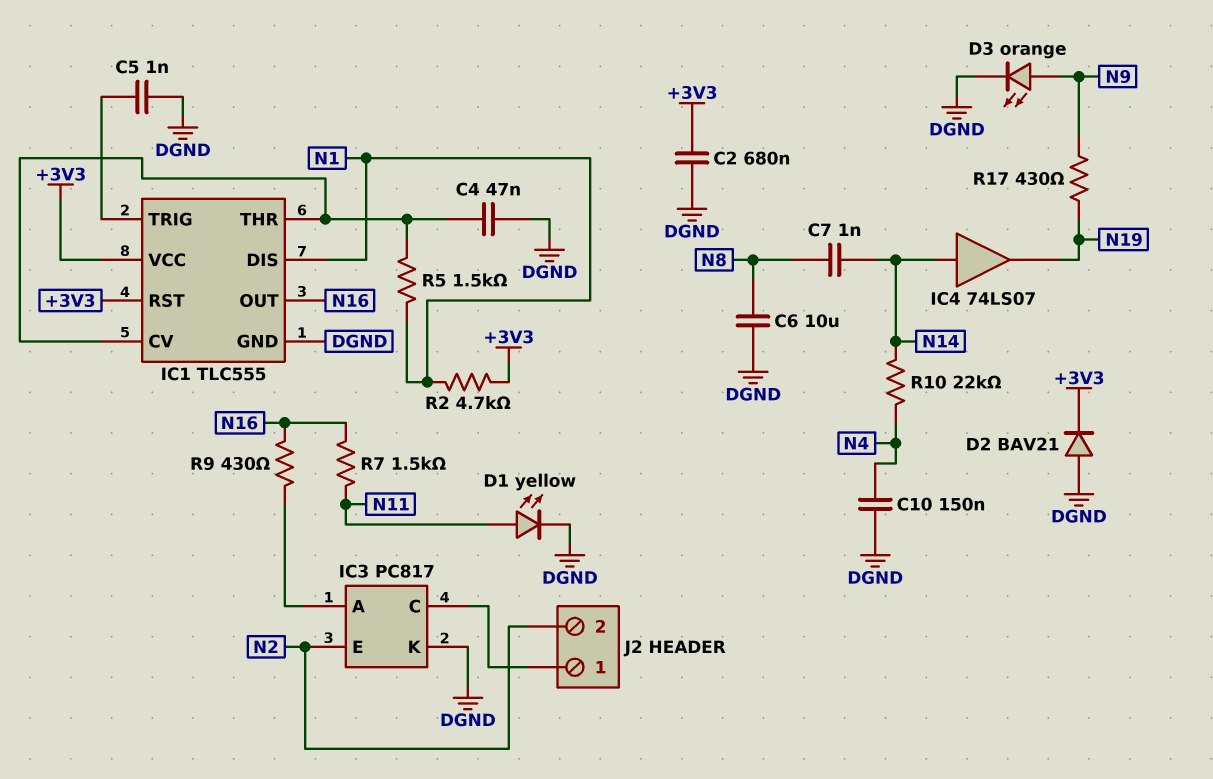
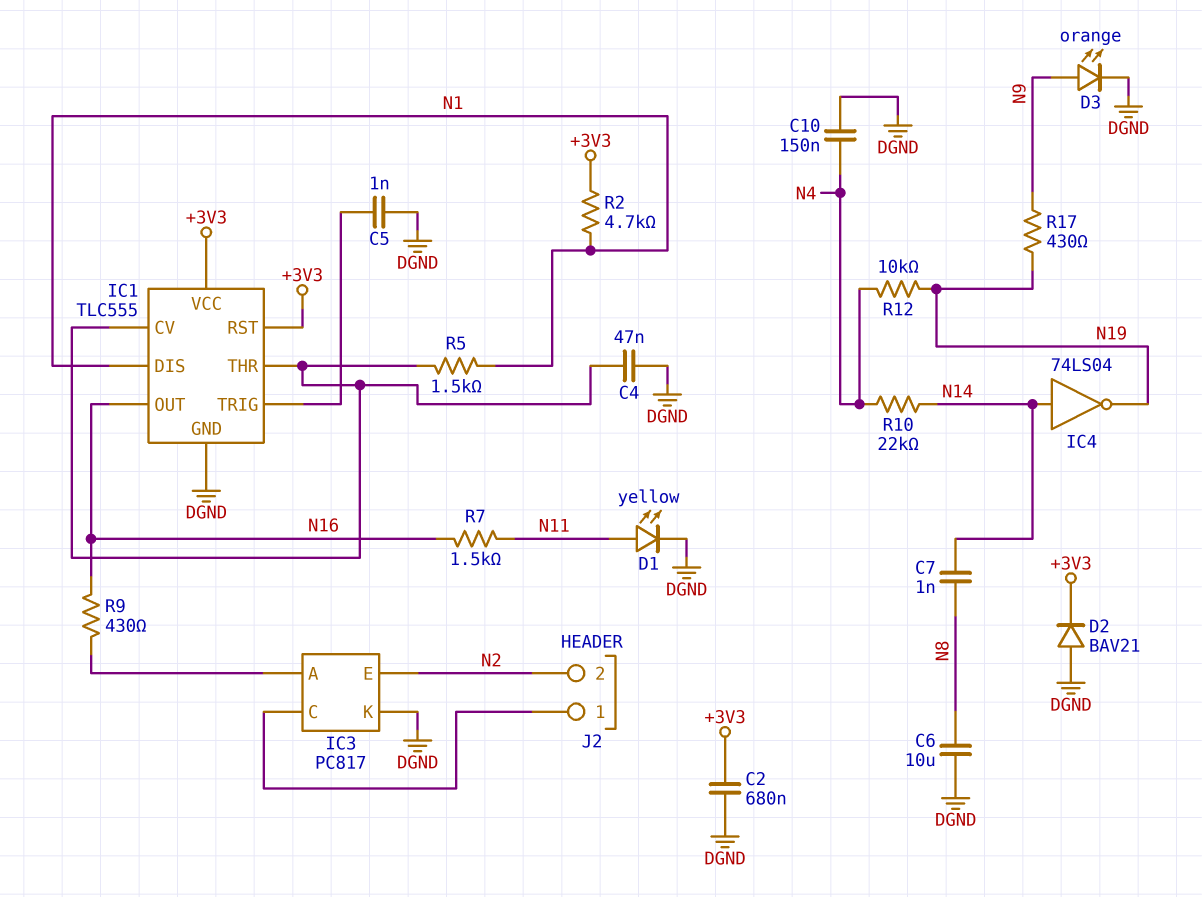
IC4: buffer 74LS07 (in N14, out N19) -> NOT 74LS04 (in N14, out N19)
R12: none -> 10k (N4, N19)

